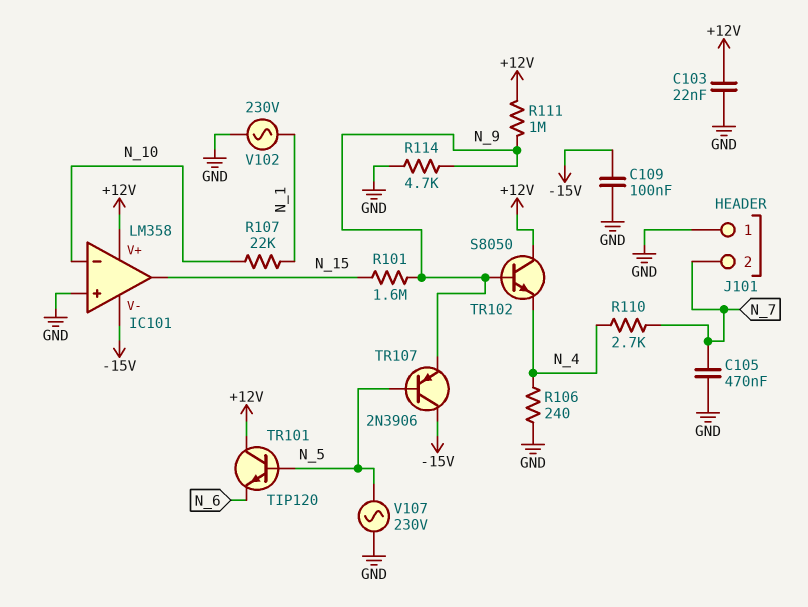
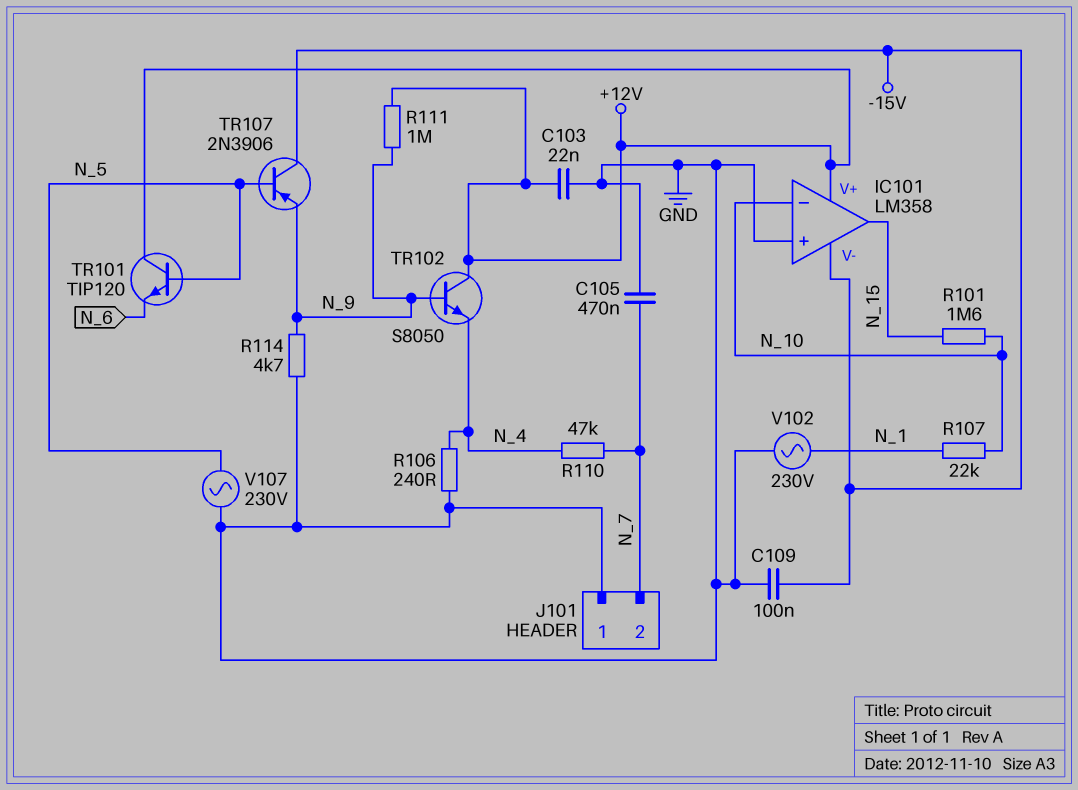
R101: 1.6M (N_9, N_15) -> 1.6M (N_10, N_15)
R110: 2.7k (N_4, N_7) -> 47k (N_4, N_7)

